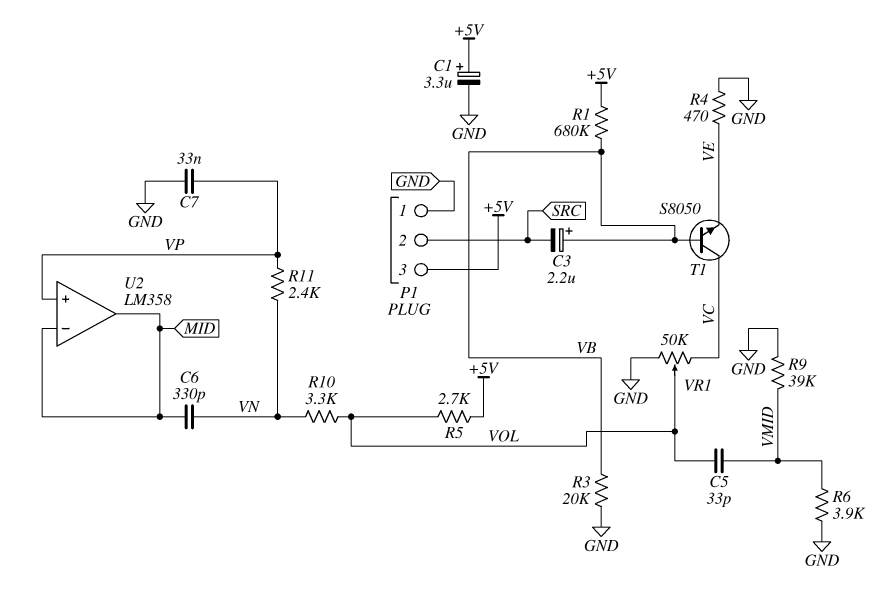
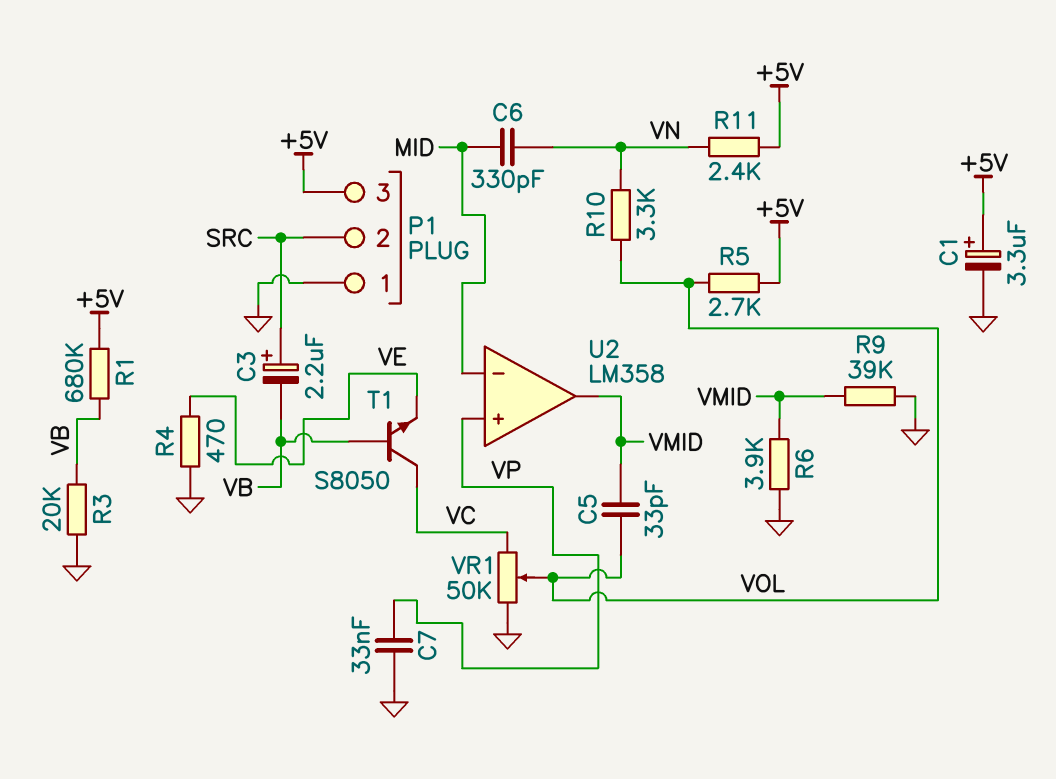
C3: 2.2uF (plus VB, minus SRC) -> 2.2uF (plus SRC, minus VB)
R11: 2.4k (VN, VP) -> 2.4k (+5V, VN)
U2 pin out: MID -> VMID

